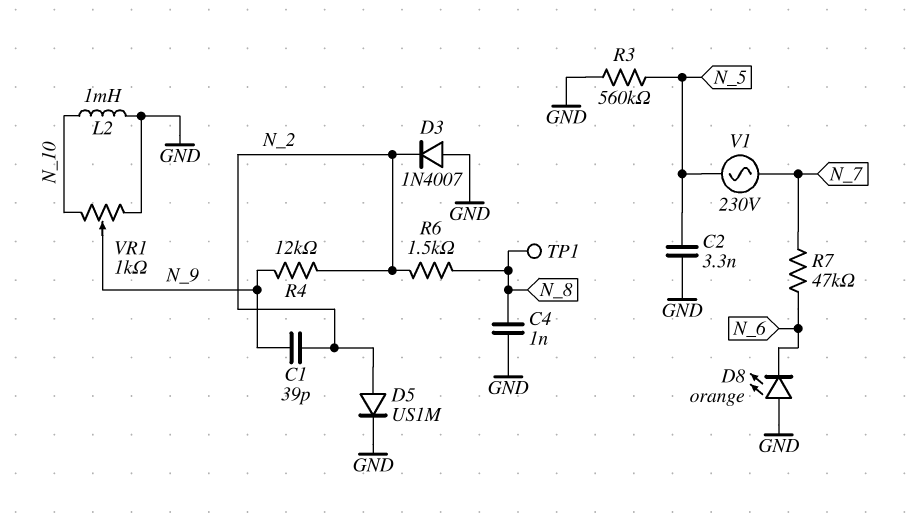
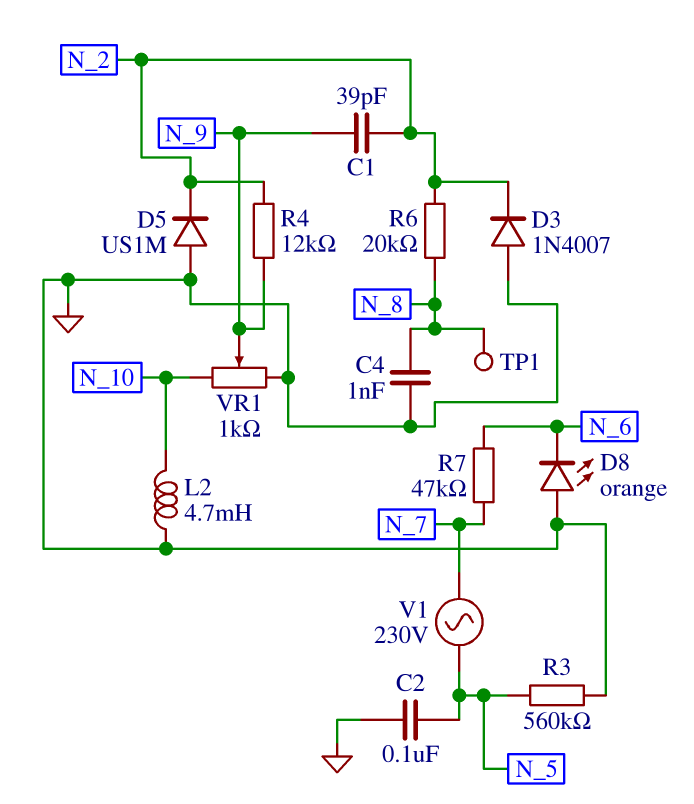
C2: 3.3nF (GND, N_5) -> 100nF (GND, N_5)
D5: diode US1M (A N_2, K GND) -> diode US1M (A GND, K N_2)
L2: 1mH (GND, N_10) -> 4.7mH (GND, N_10)
R6: 1.5k (N_2, N_8) -> 20k (N_2, N_8)

